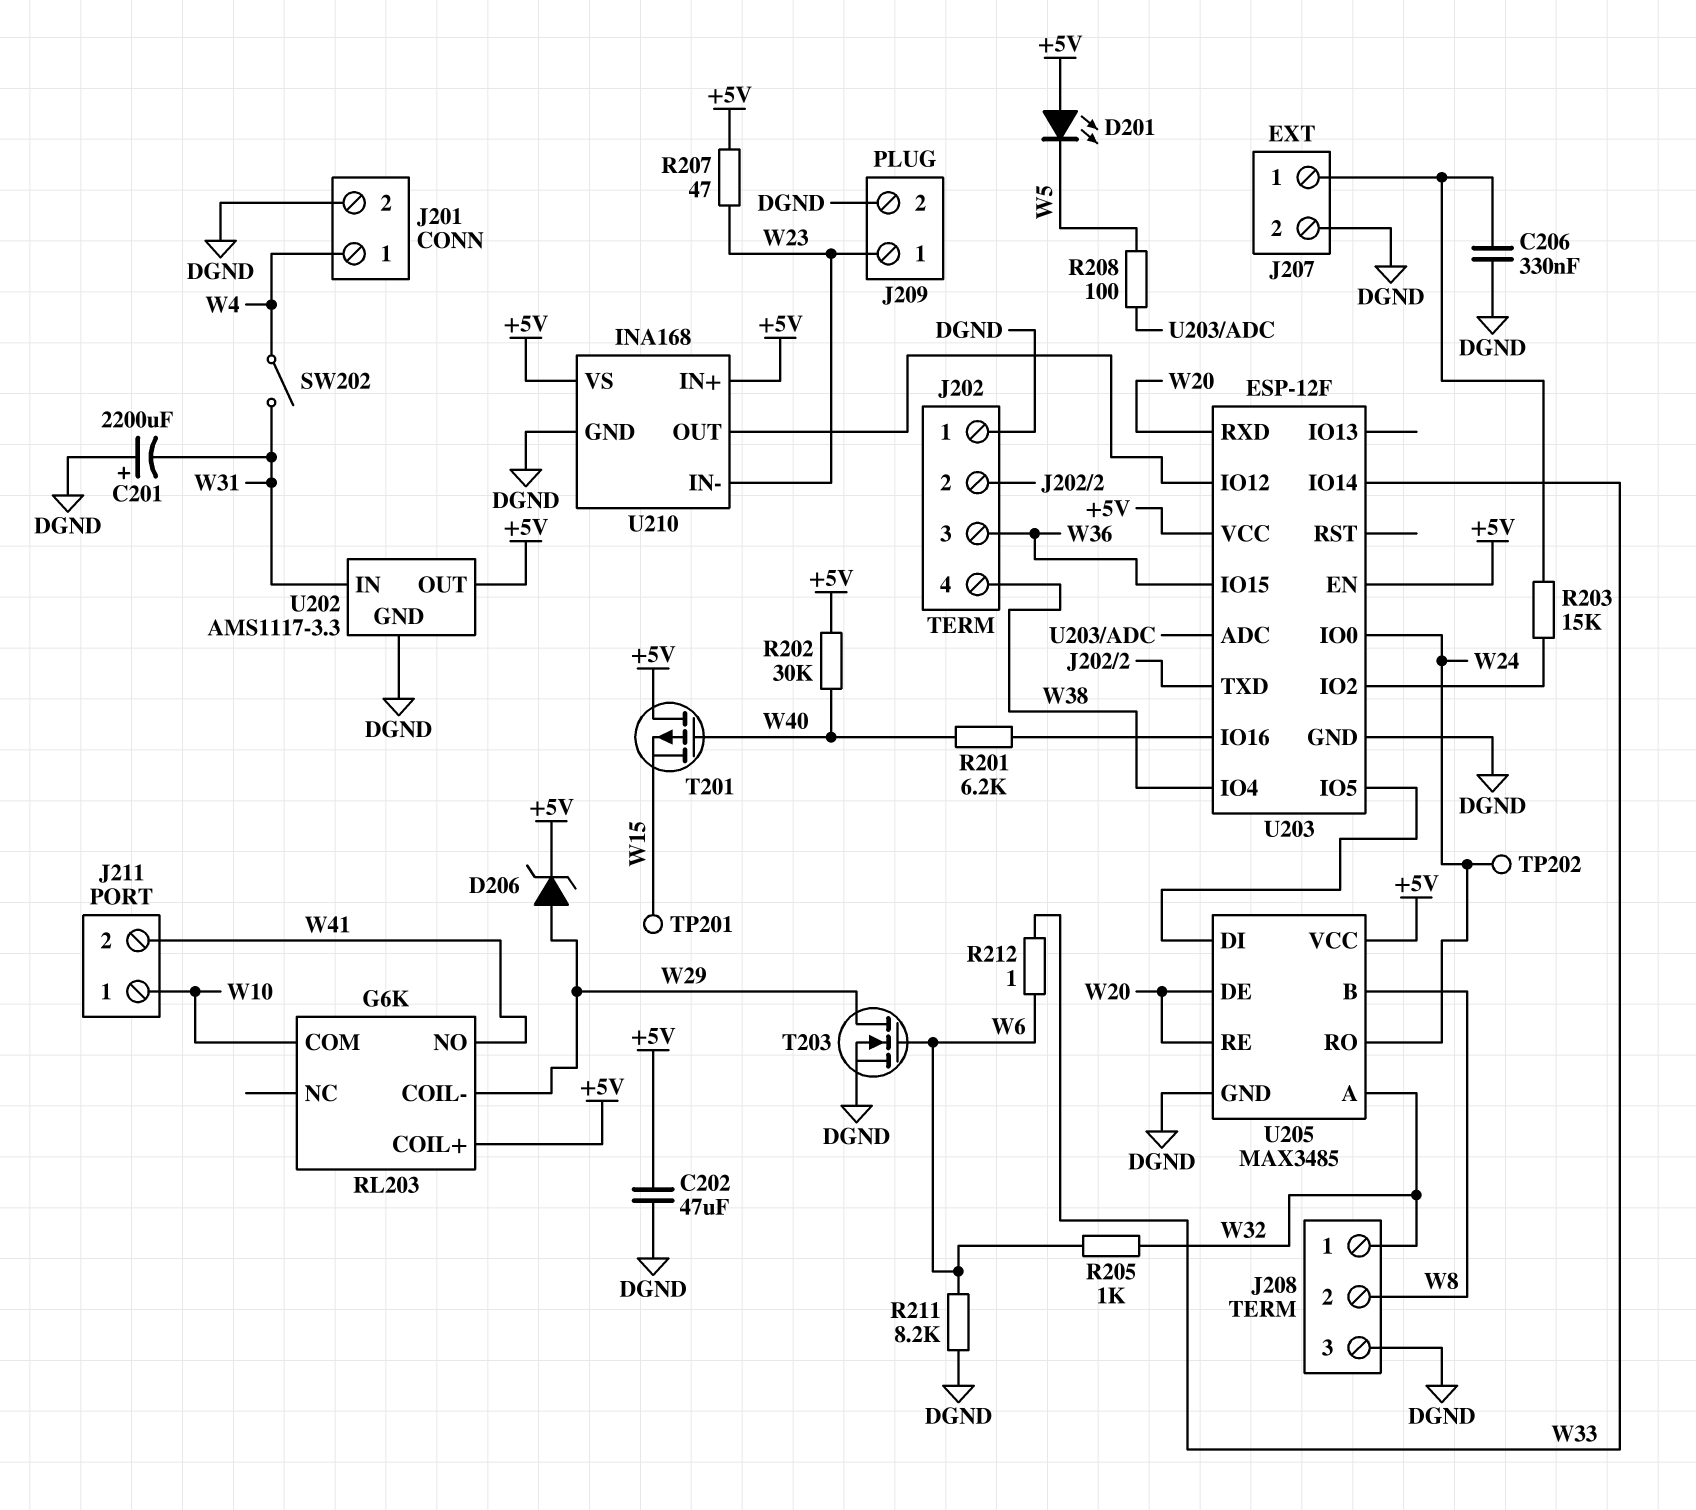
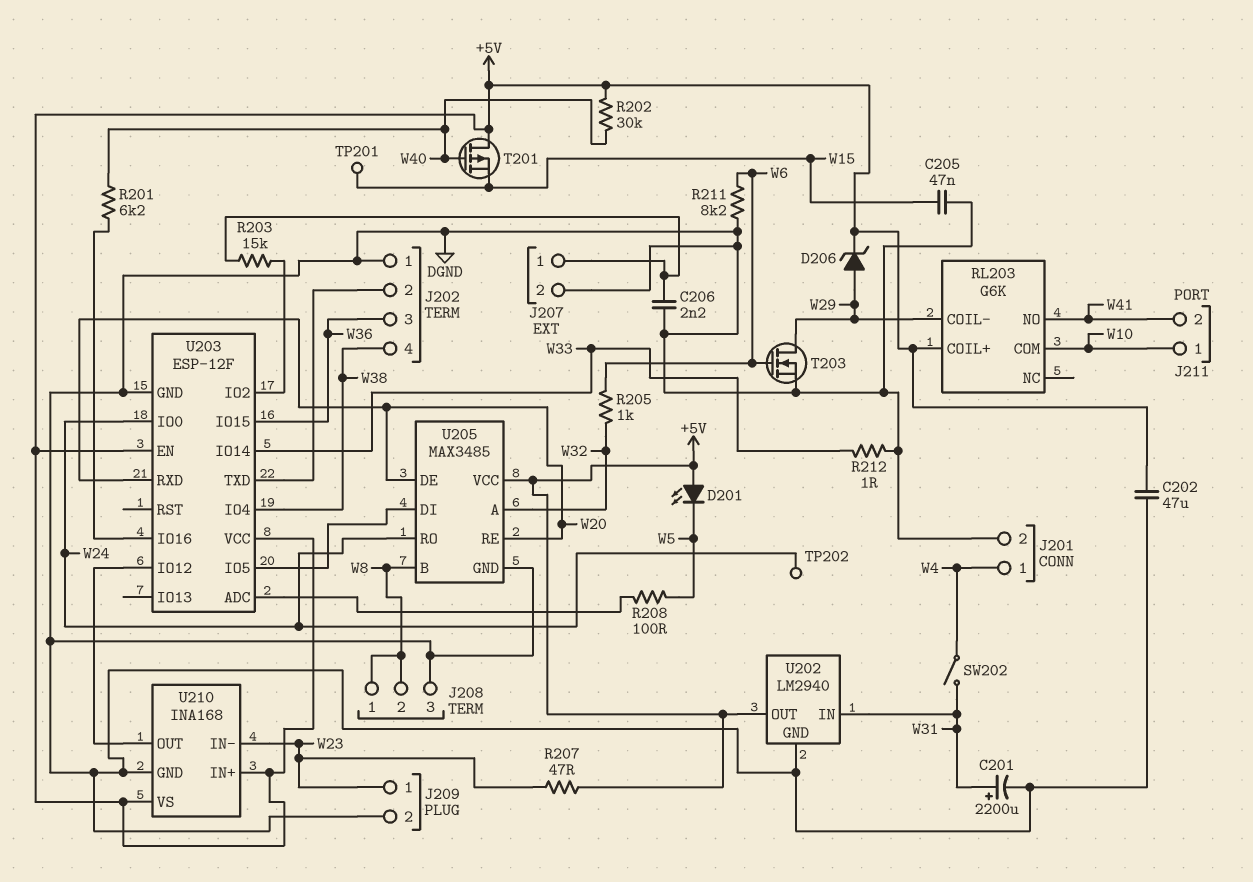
C201: 2200uF (plus DGND, minus W31) -> 2200uF (plus W31, minus DGND)
C205: none -> 47nF (DGND, W15)
C206: 330nF (DGND, J207/1) -> 2.2nF (DGND, J207/1)
J208 pin 1: W32 -> W8
R212: 1 (W6, W33) -> 1 (DGND, W33)
U202: AMS1117-3.3 -> LM2940

